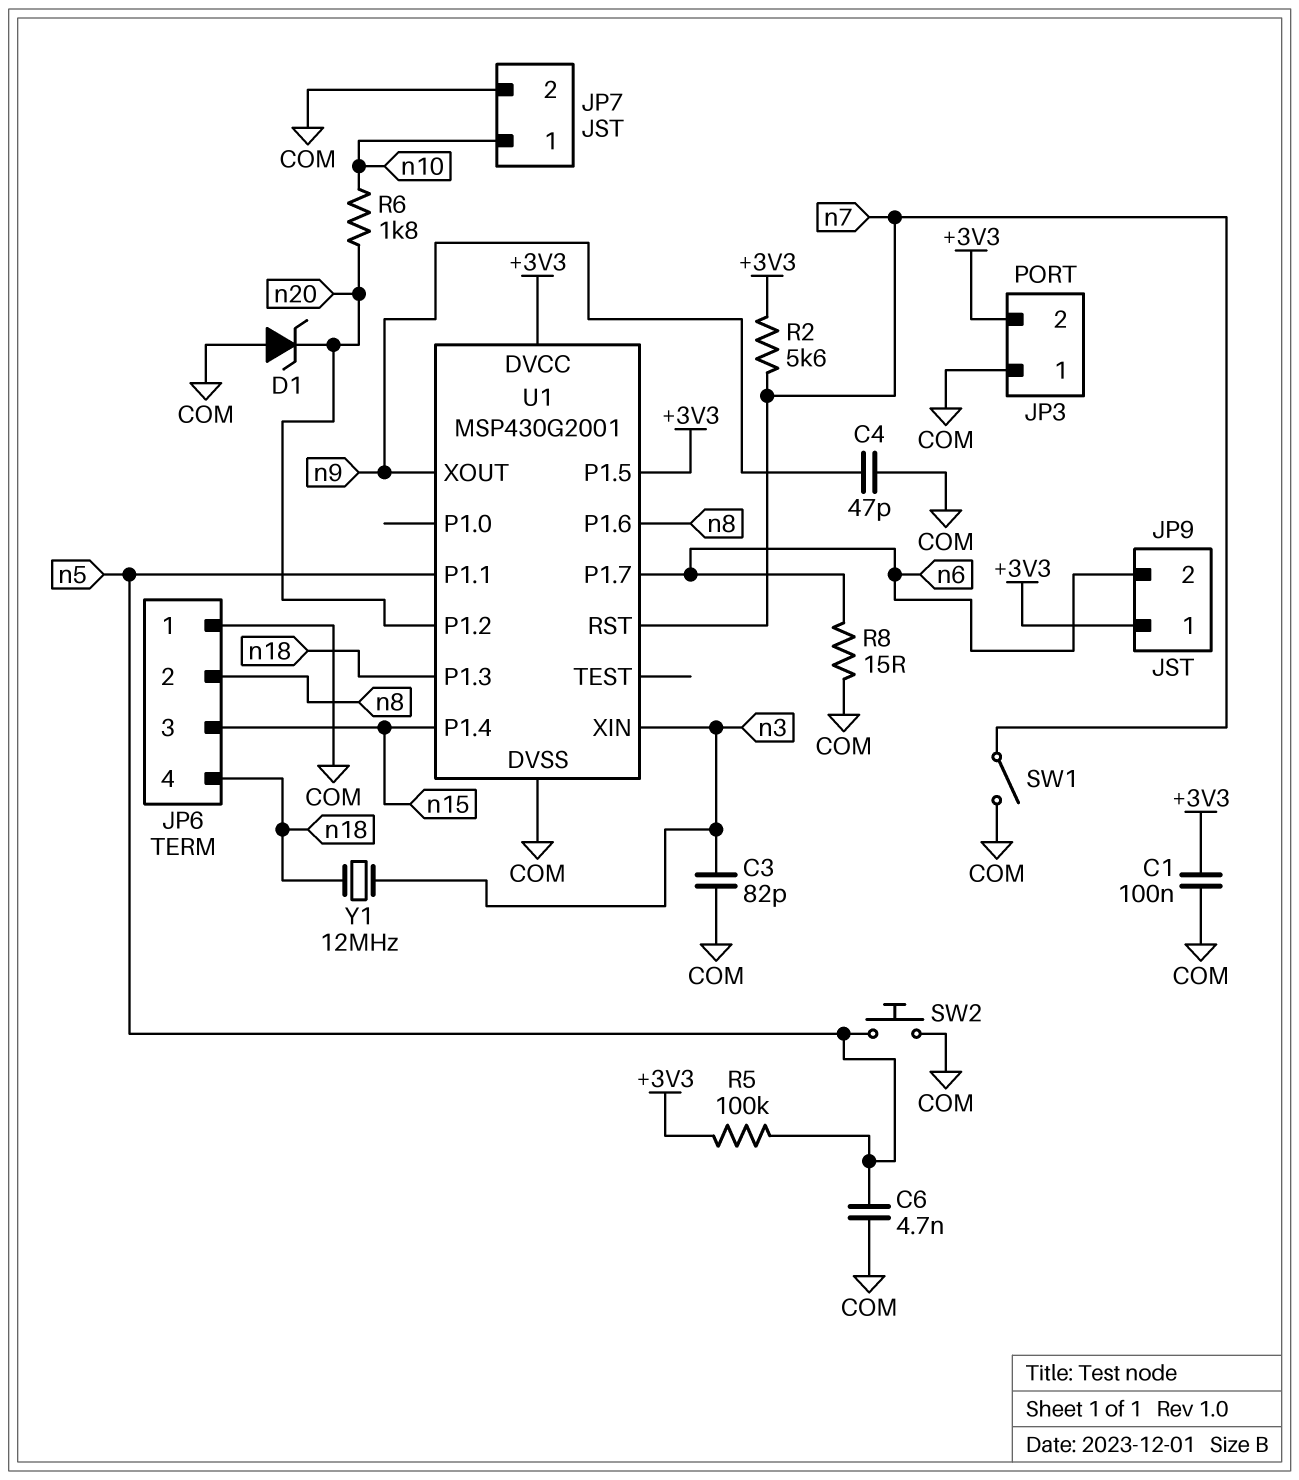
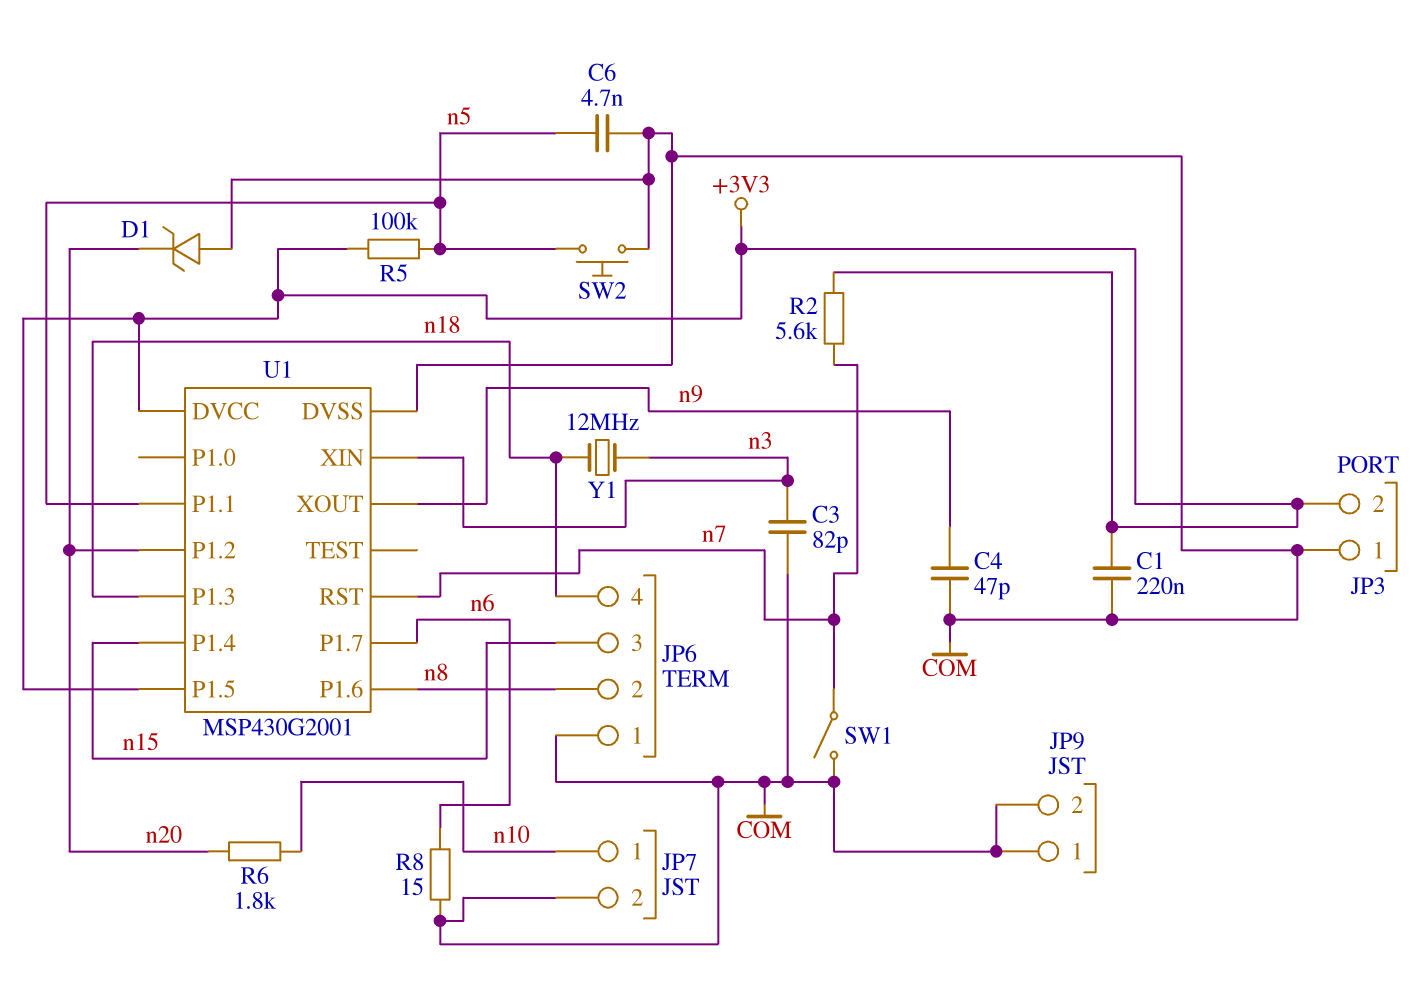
C1: 100nF (+3V3, COM) -> 220nF (+3V3, COM)
JP9 pin 1: +3V3 -> COM
JP9 pin 2: n6 -> COM

